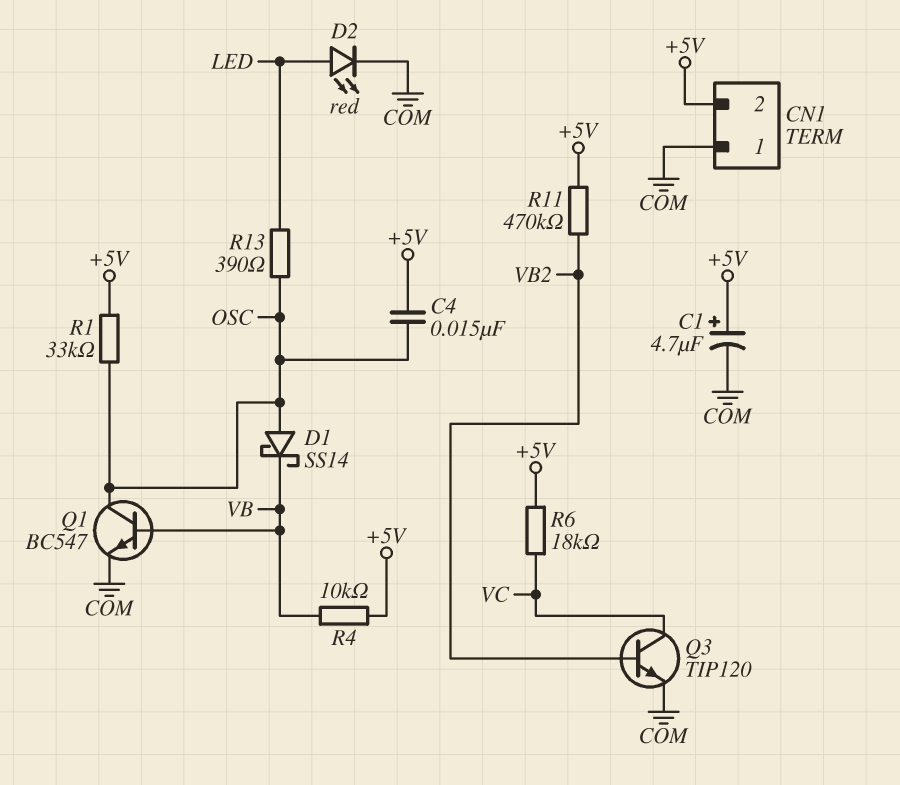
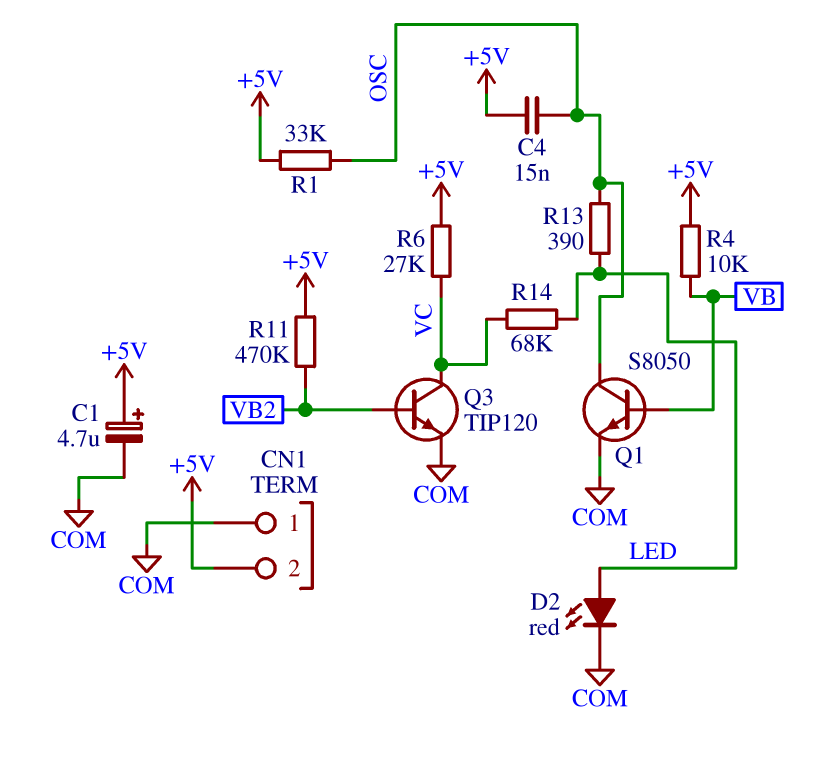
D1: schottky SS14 (A OSC, K VB) -> none
Q1: NPN BC547 (B VB, C OSC, E COM) -> NPN S8050 (B VB, C OSC, E COM)
R6: 18k (+5V, VC) -> 27k (+5V, VC)
R14: none -> 68k (LED, VC)

